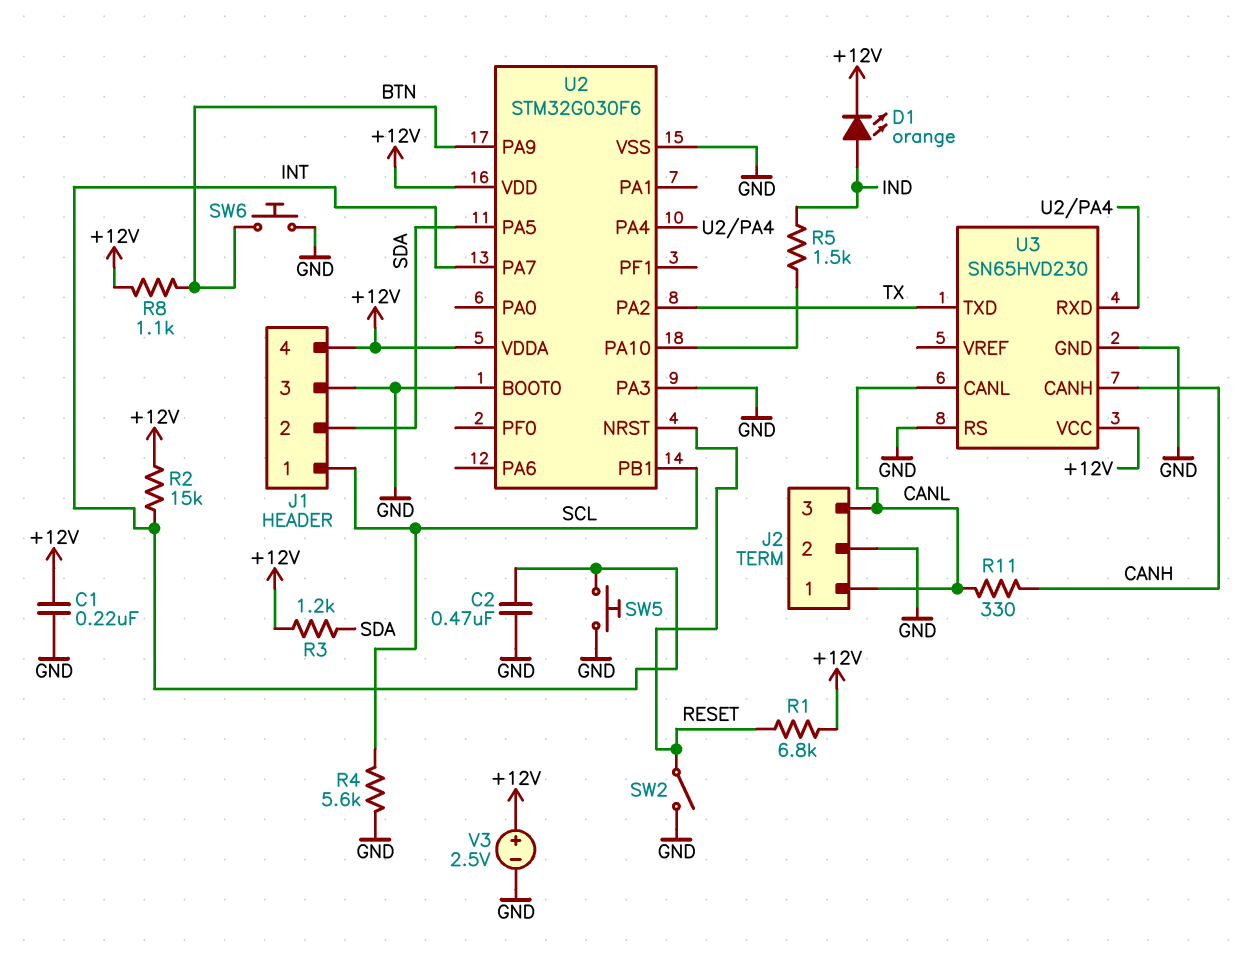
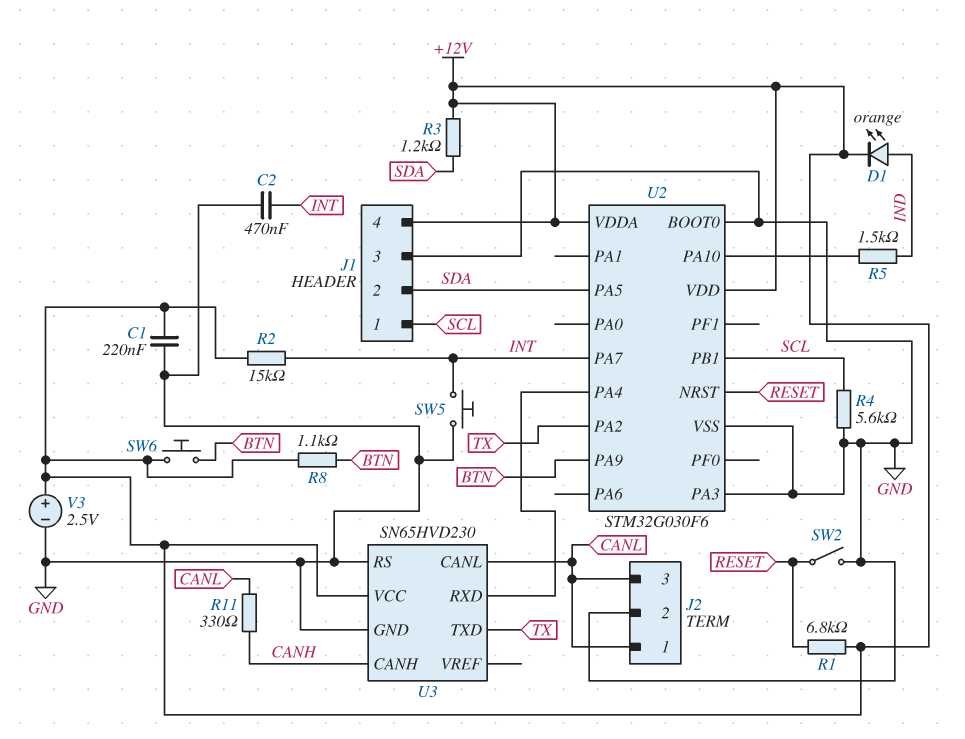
SW6: button (BTN, GND) -> button (+12V, BTN)

